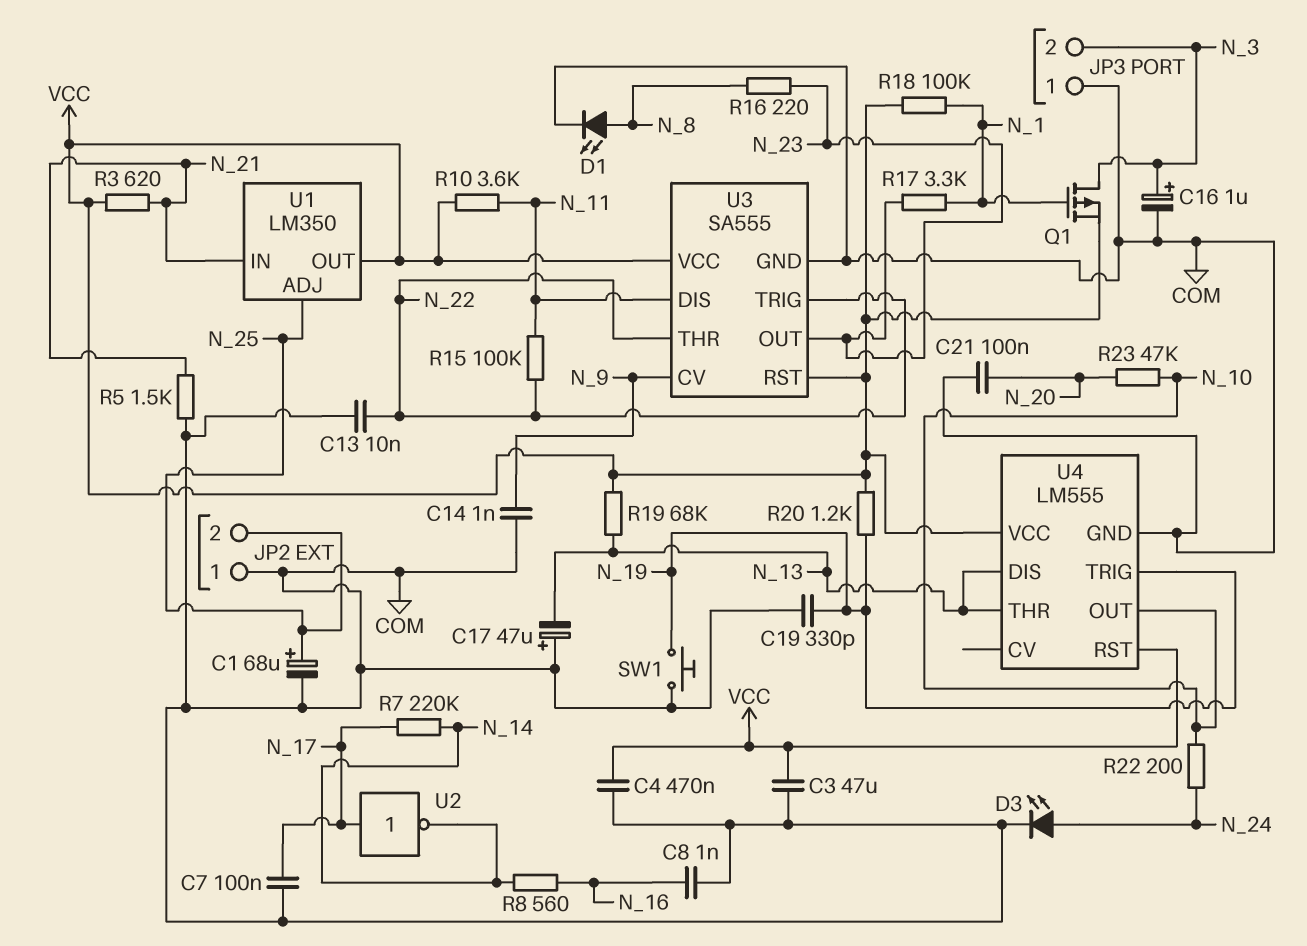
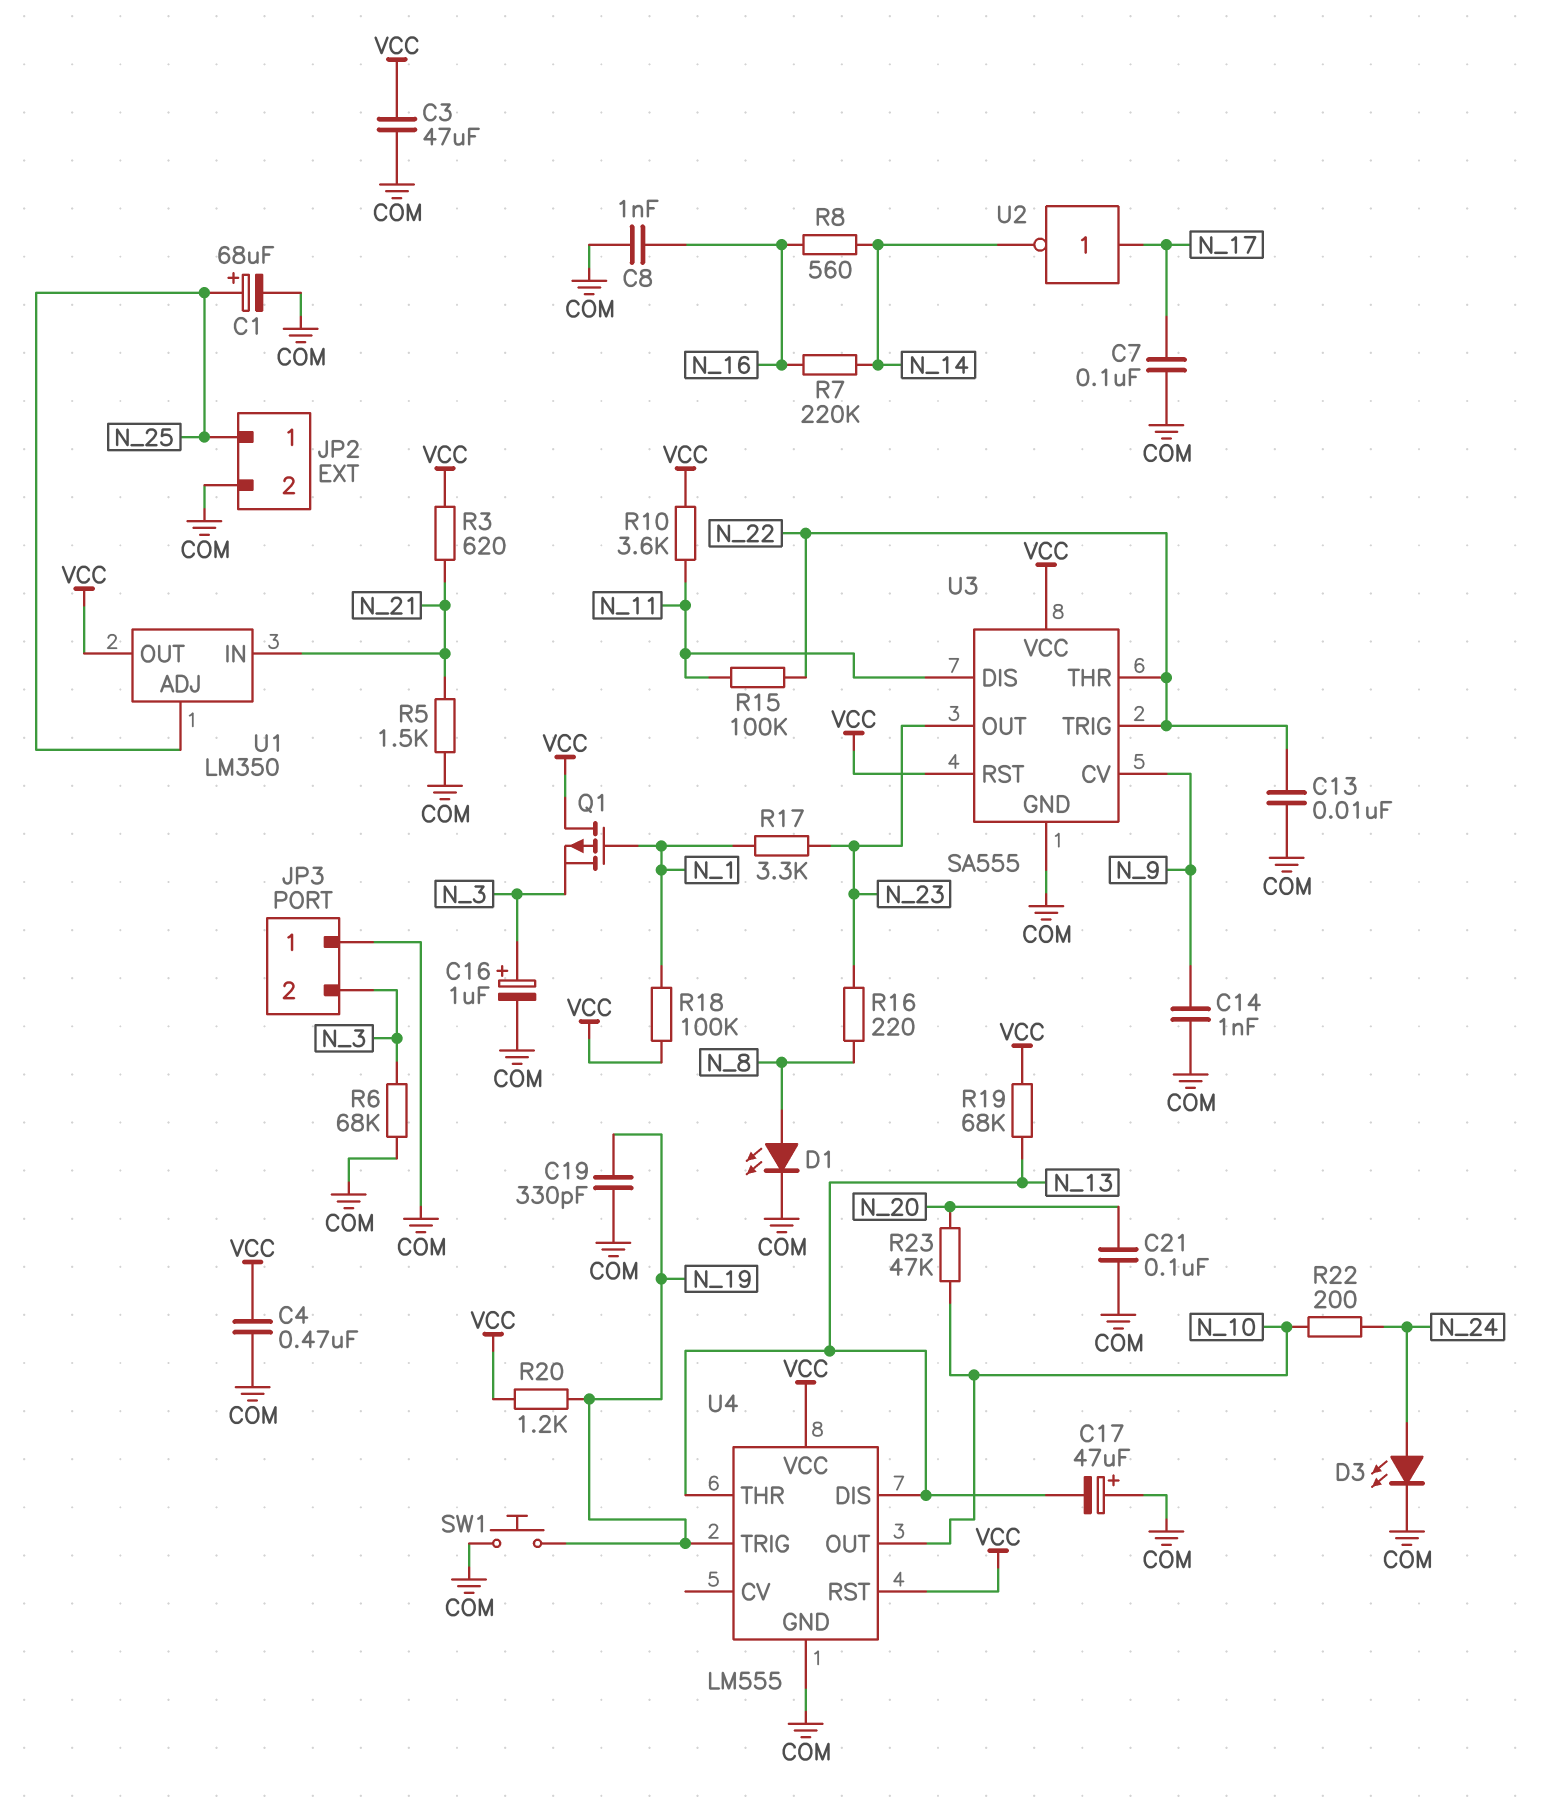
JP2 pin 1: COM -> N_25
JP2 pin 2: N_25 -> COM
Q1: PMOS (G N_1, D N_3, S VCC) -> PMOS (G N_1, D VCC, S N_3)
R6: none -> 68k (COM, N_3)
R7: 220k (N_14, N_17) -> 220k (N_14, N_16)

